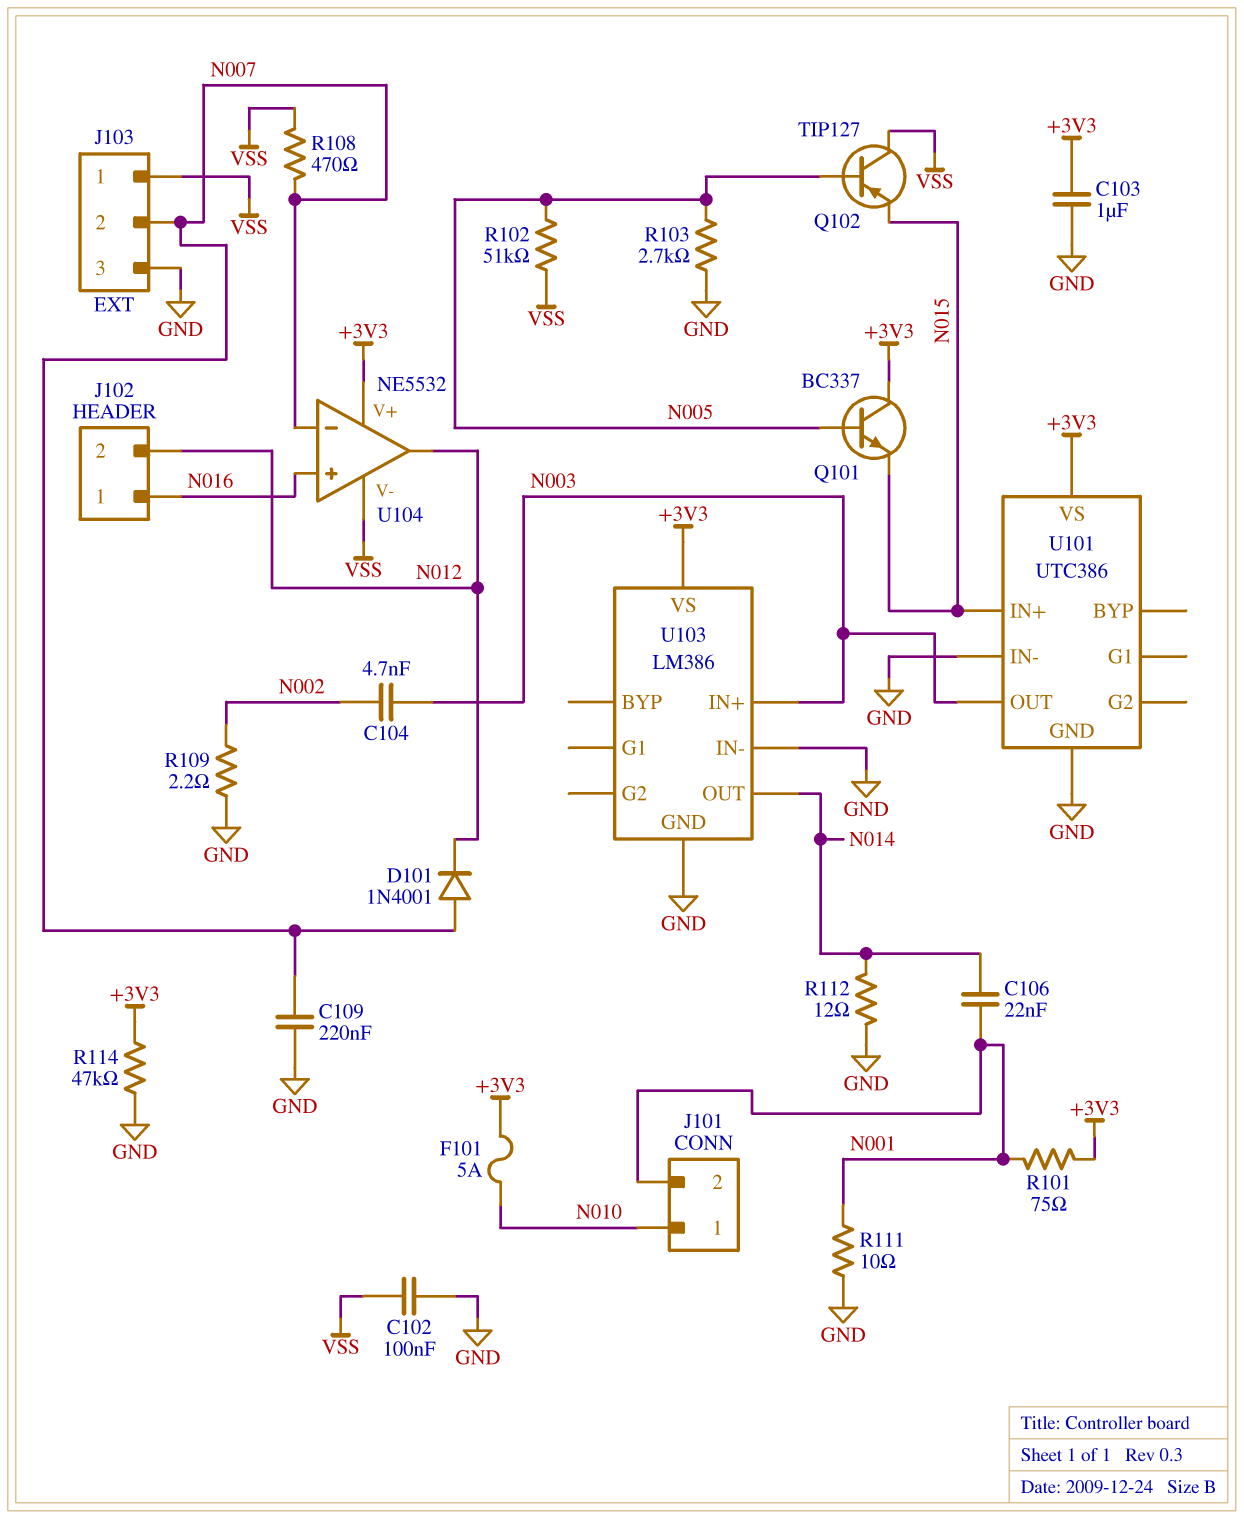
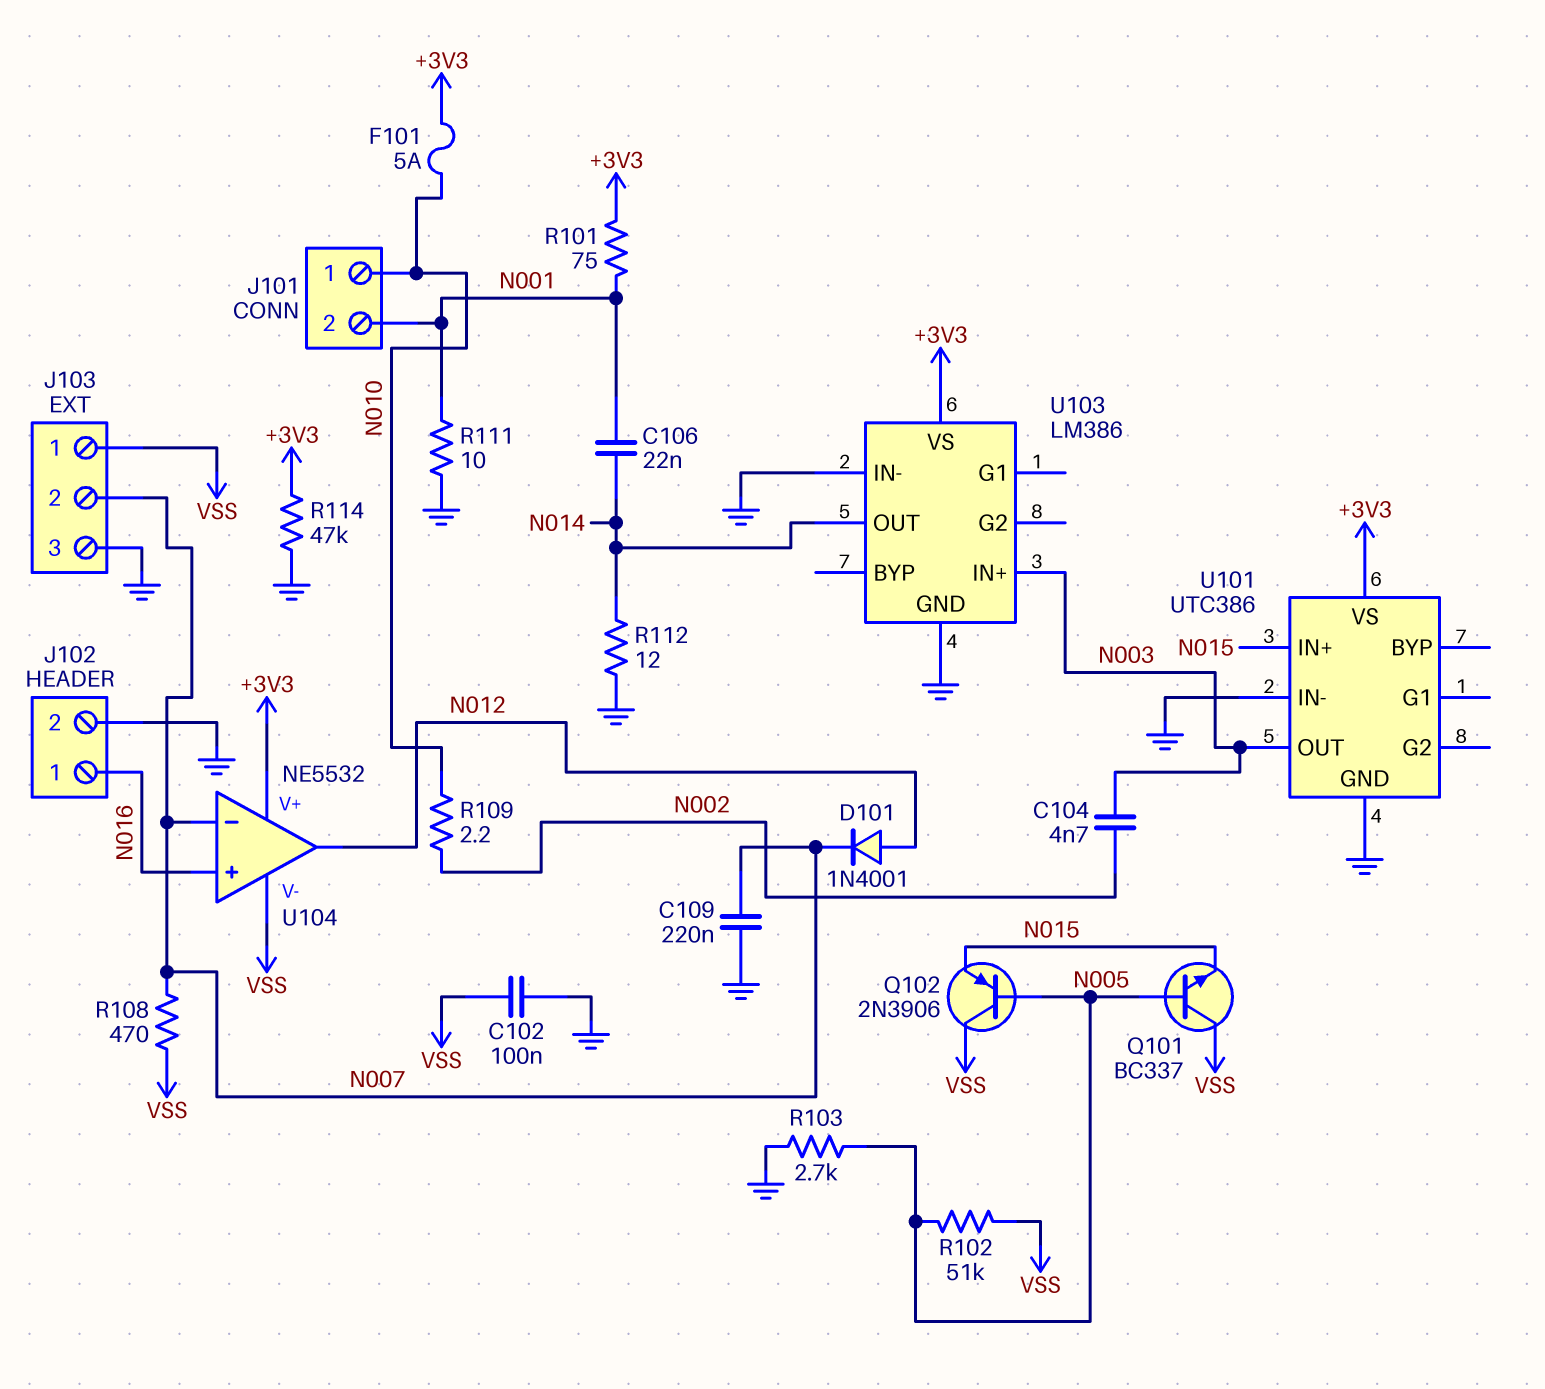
C103: 1uF (+3V3, GND) -> none
D101: diode 1N4001 (A N007, K N012) -> diode 1N4001 (A N012, K N007)
J102 pin 2: N012 -> GND
Q101: NPN BC337 (B N005, C +3V3, E N015) -> NPN BC337 (B N005, C VSS, E N015)
Q102: PNP TIP127 (B N005, C VSS, E N015) -> PNP 2N3906 (B N005, C VSS, E N015)
R109: 2.2 (GND, N002) -> 2.2 (N002, N010)

